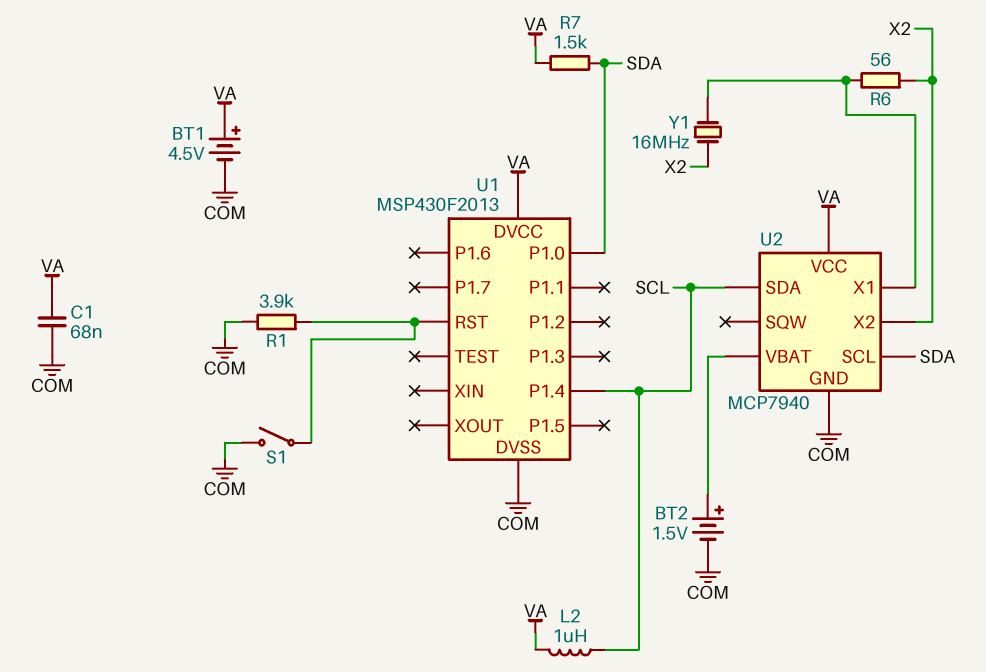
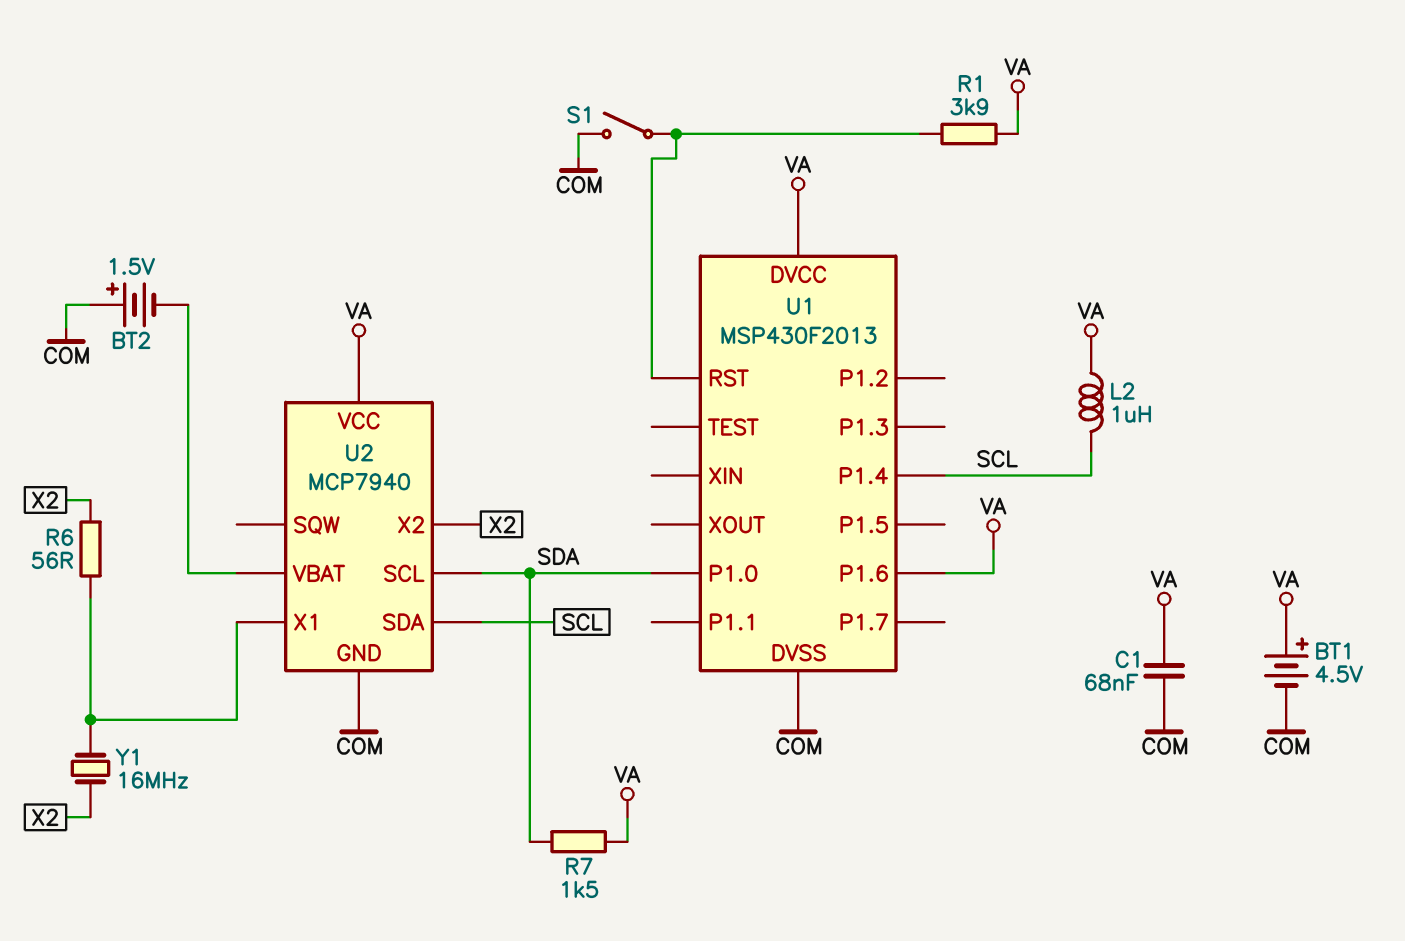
BT2: 1.5V (plus U2/VBAT, minus COM) -> 1.5V (plus COM, minus U2/VBAT)
R1: 3.9k (COM, U1/RST) -> 3.9k (U1/RST, VA)
U1 pin P1.6: none -> VA

